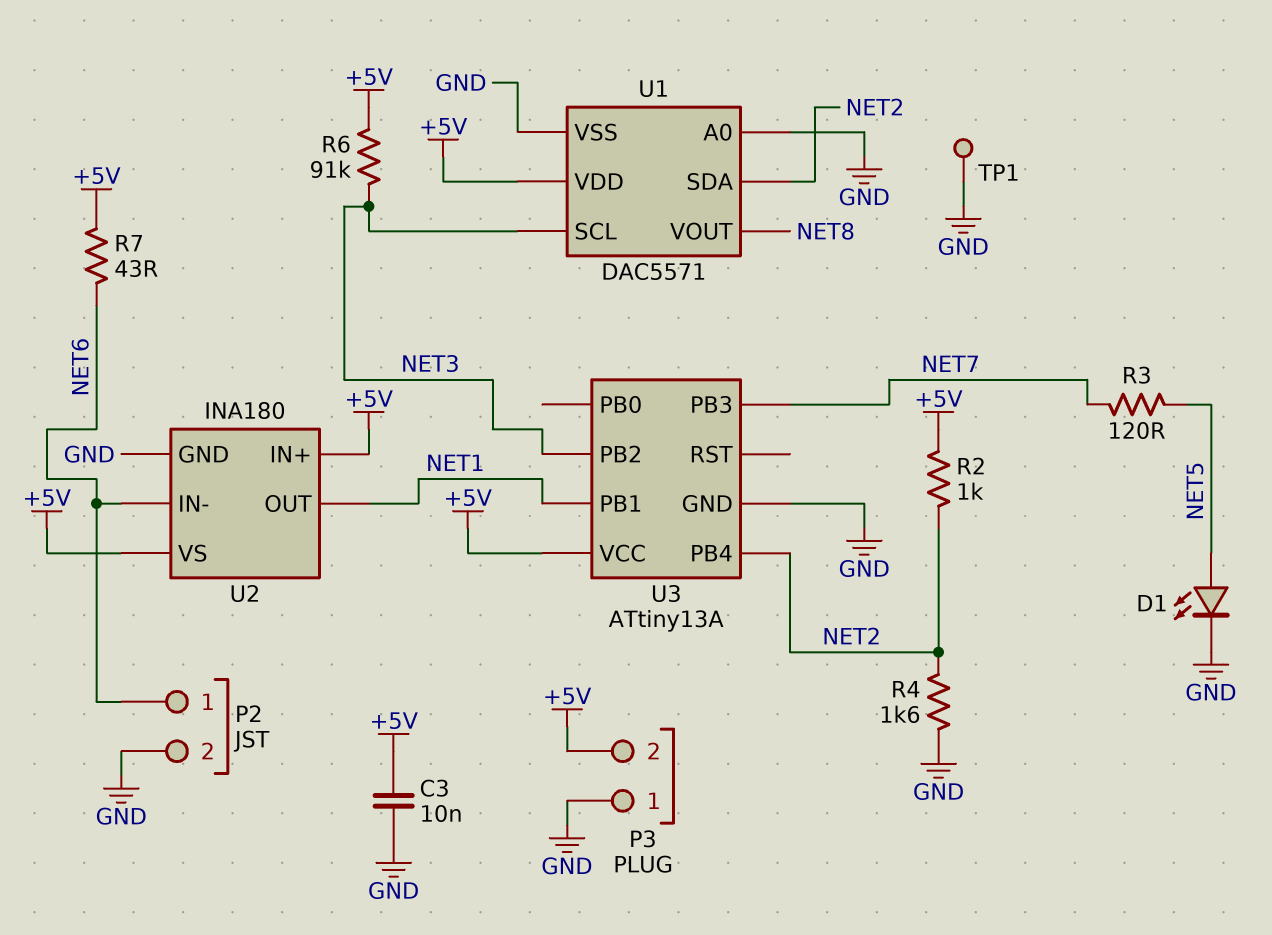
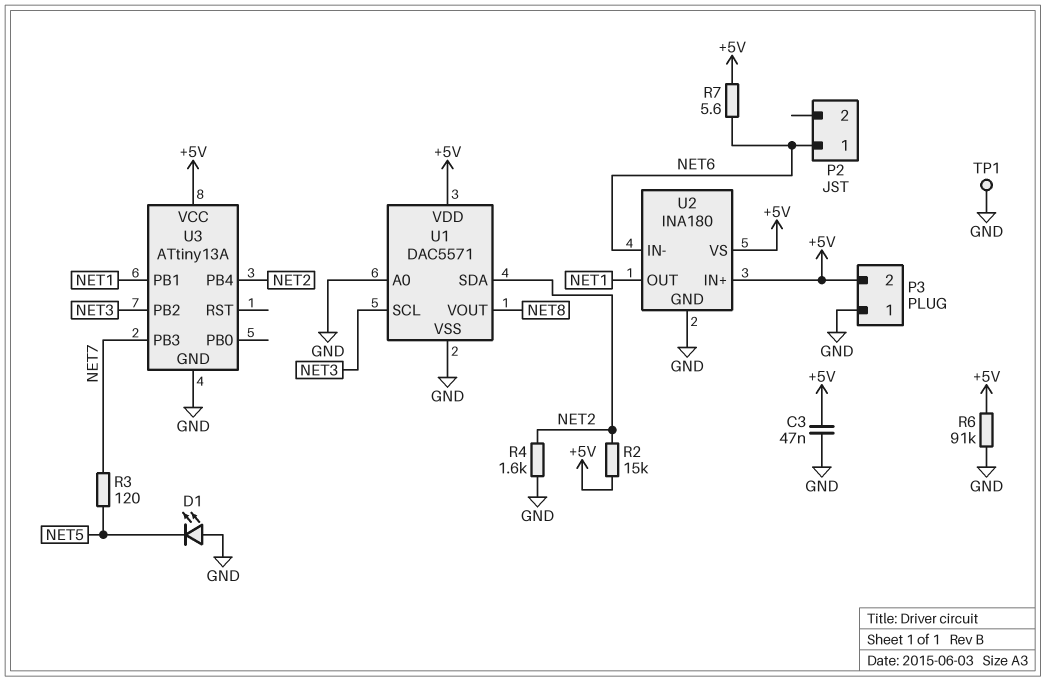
C3: 10nF (+5V, GND) -> 47nF (+5V, GND)
D1: LED (A NET5, K GND) -> LED (A GND, K NET5)
P2 pin 2: GND -> none
R2: 1k (+5V, NET2) -> 15k (+5V, NET2)
R6: 91k (+5V, NET3) -> 91k (+5V, GND)
R7: 43 (+5V, NET6) -> 5.6 (+5V, NET6)

